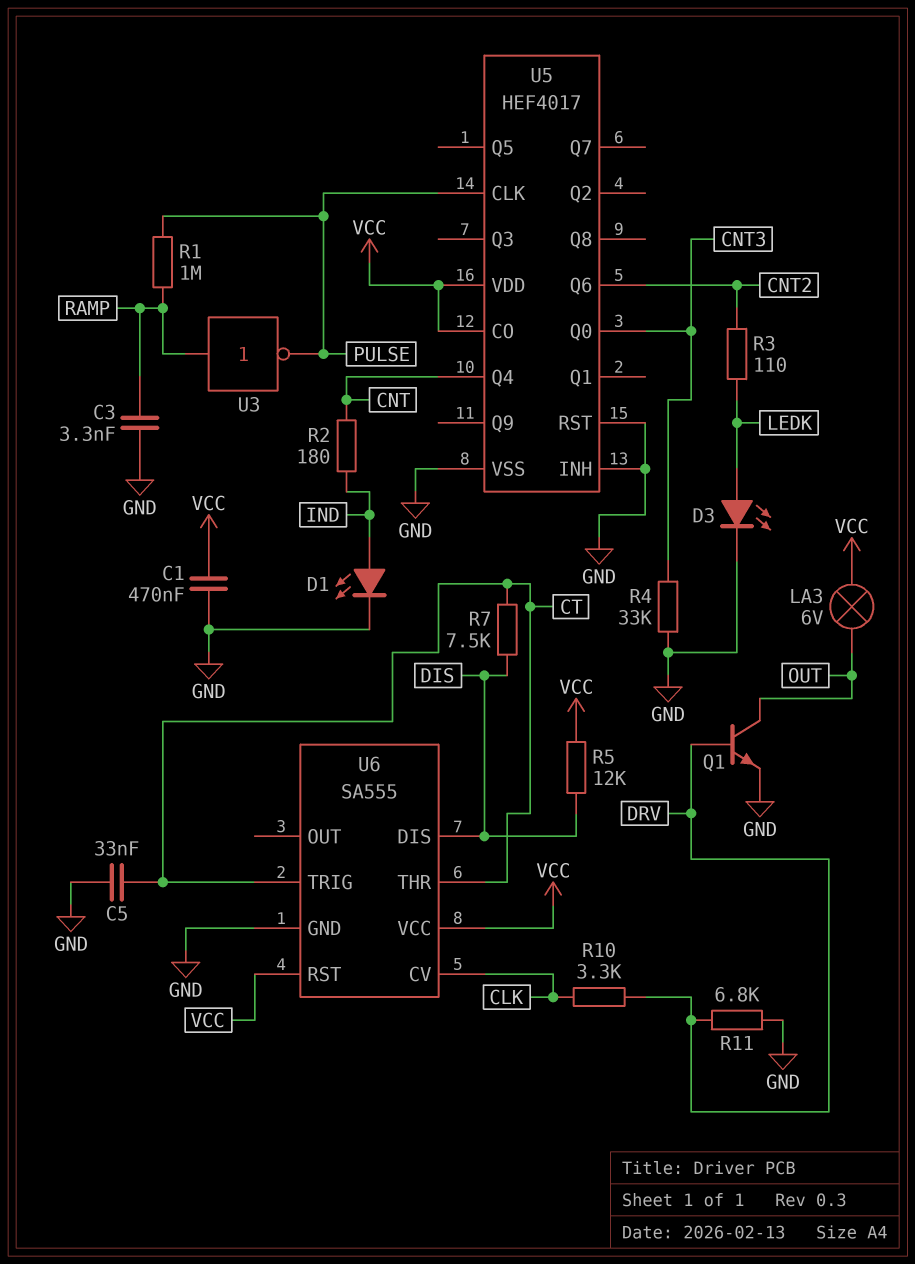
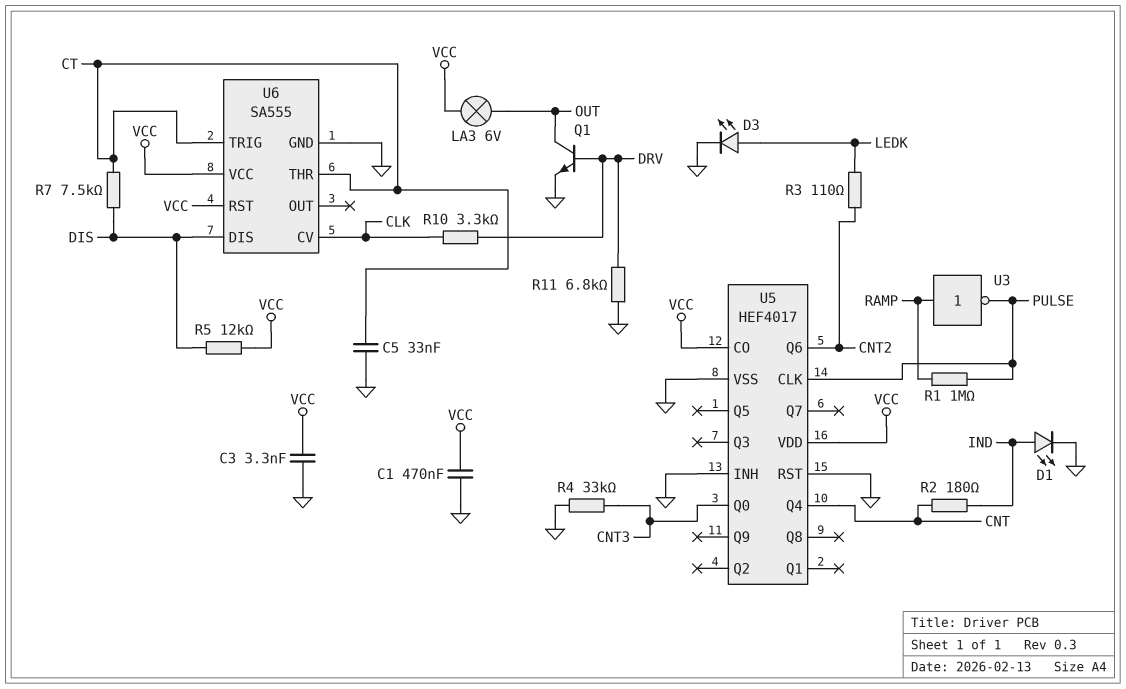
C3: 3.3nF (GND, RAMP) -> 3.3nF (GND, VCC)

